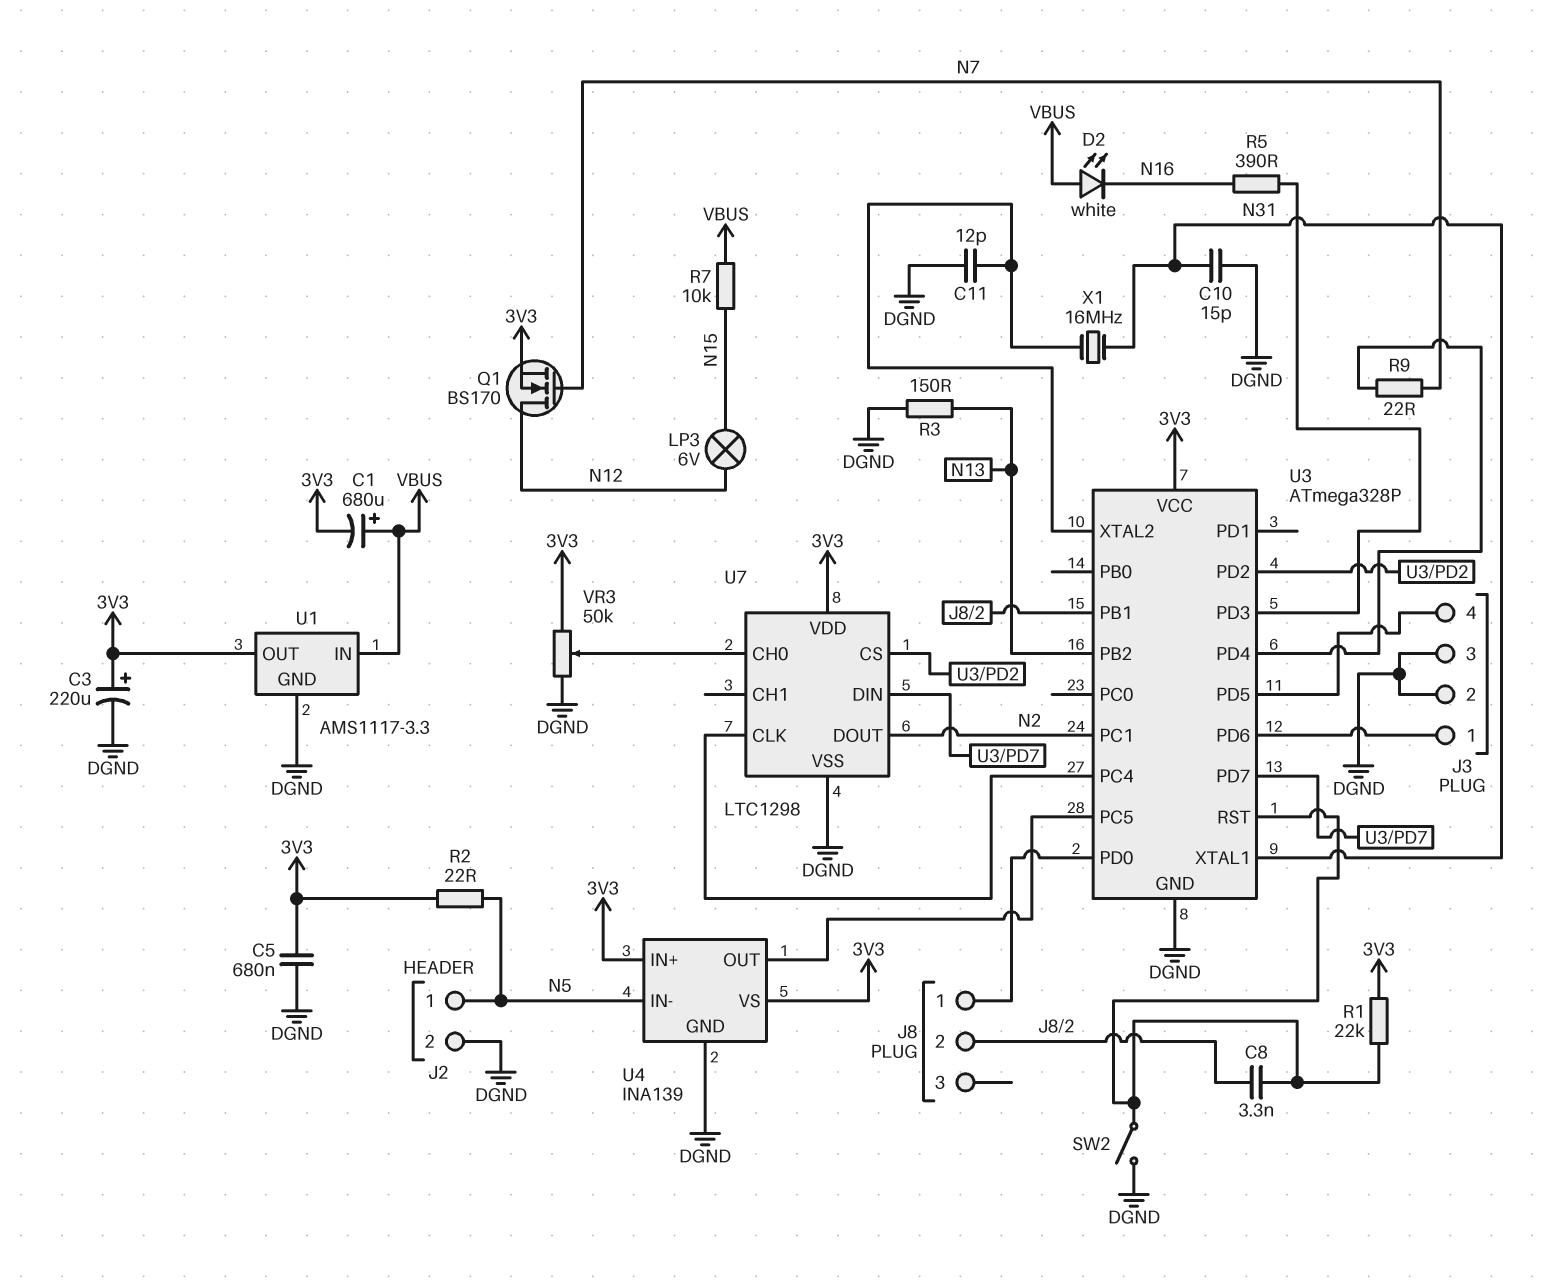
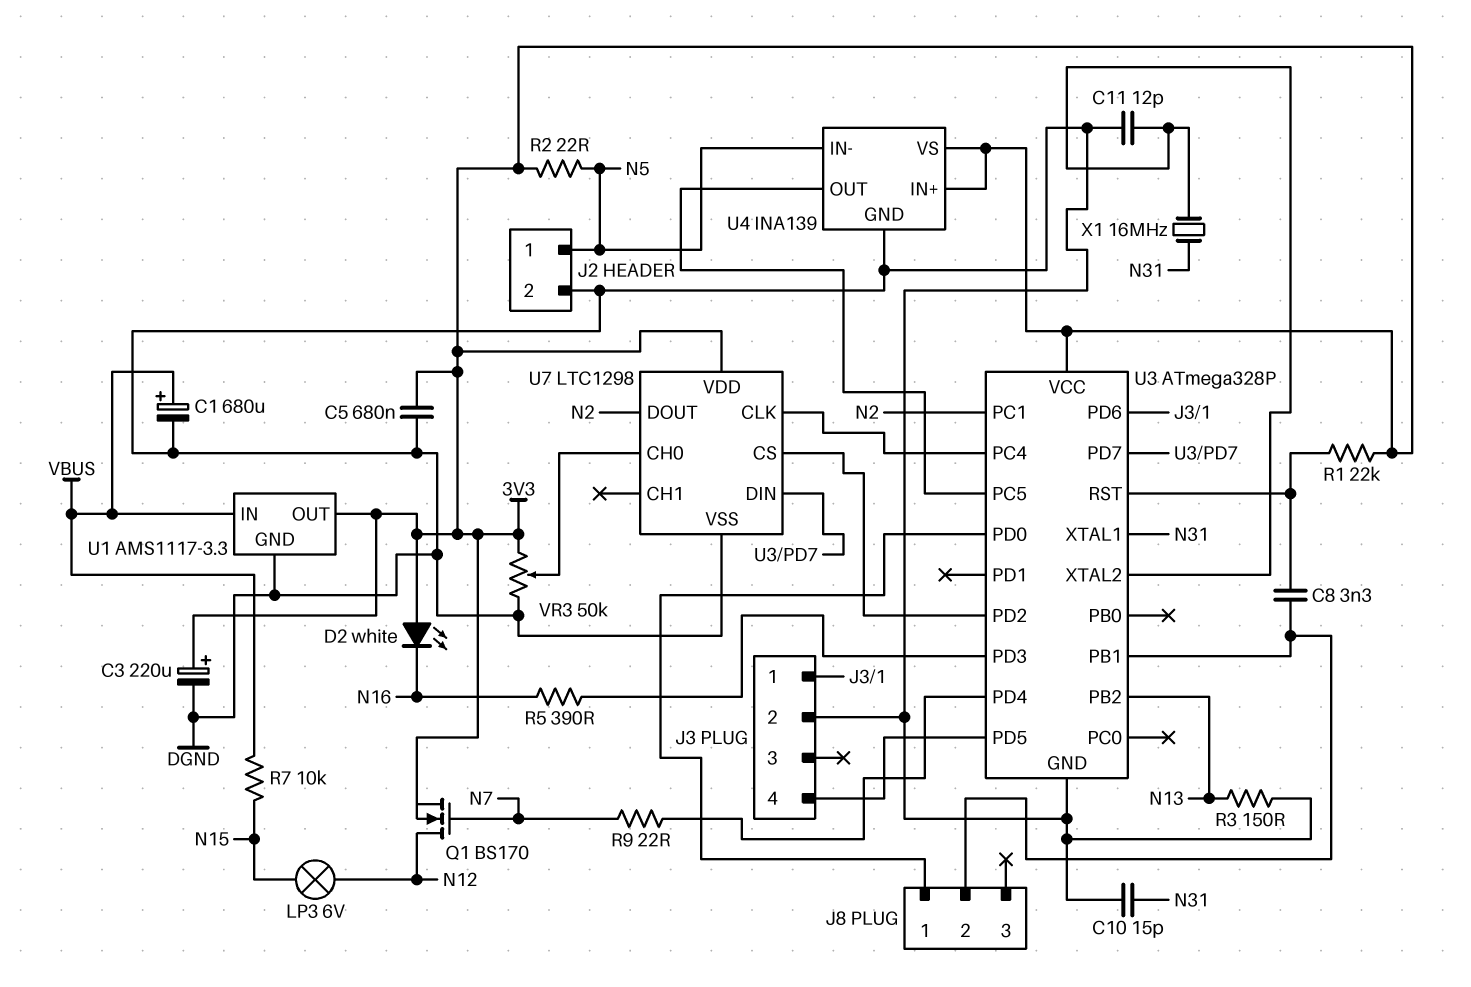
C1: 680uF (plus VBUS, minus 3V3) -> 680uF (plus VBUS, minus DGND)
D2: LED white (A VBUS, K N16) -> LED white (A 3V3, K N16)
J3 pin 3: DGND -> none
SW2: switch (DGND, U3/RST) -> none

